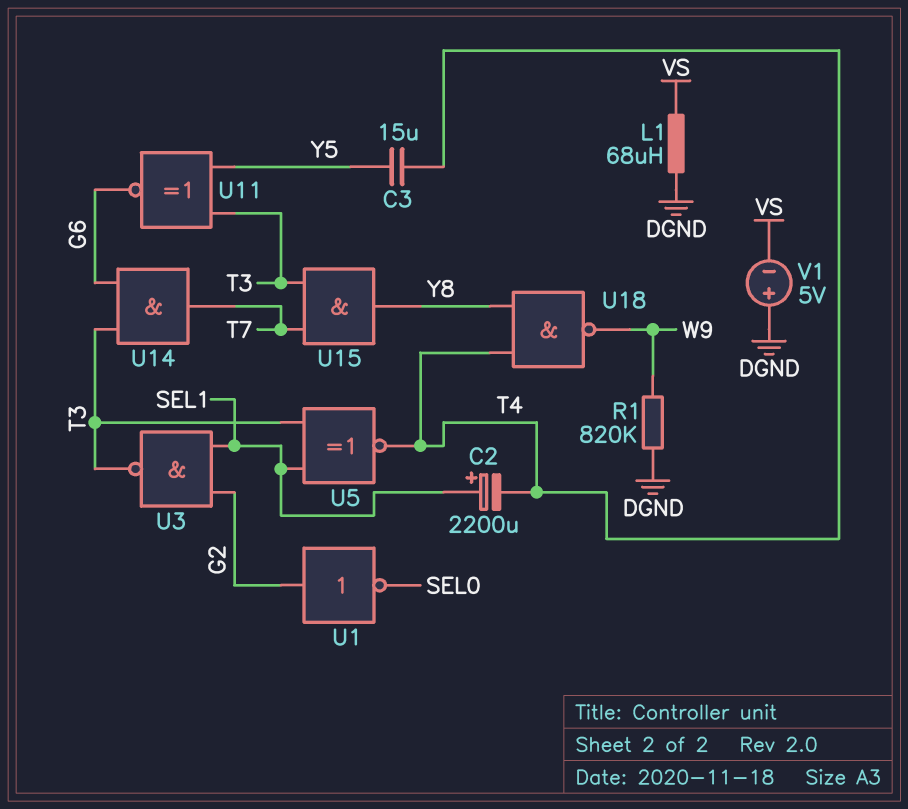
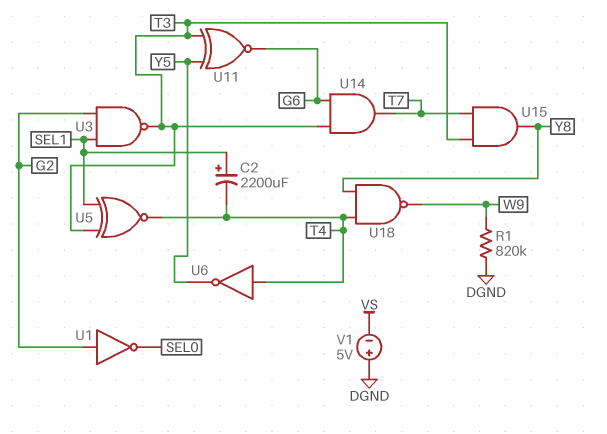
C3: 15uF (T4, Y5) -> none
L1: 68uH (DGND, VS) -> none
U6: none -> NOT (in T4, out Y5)

